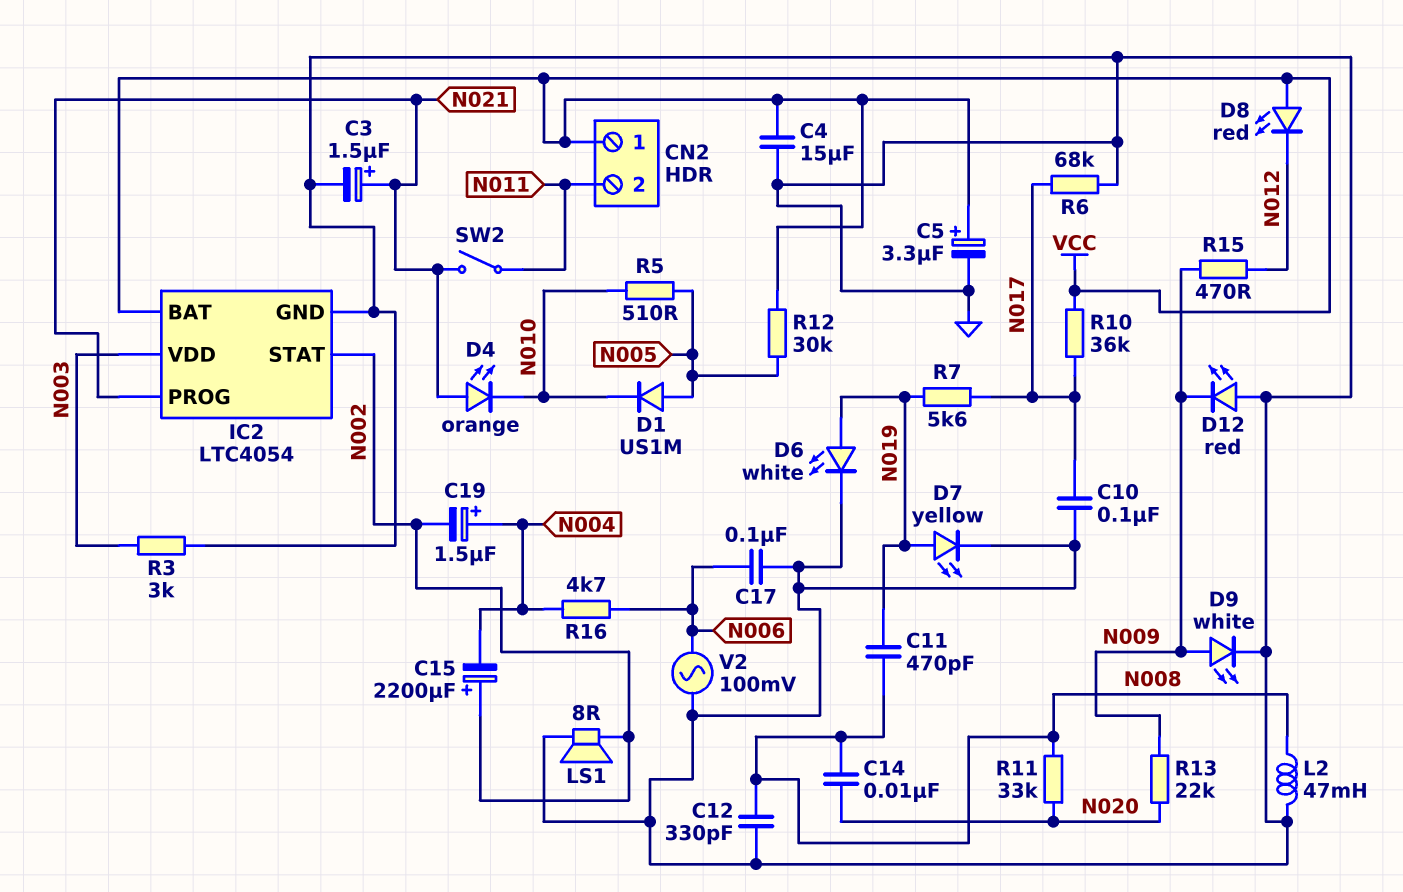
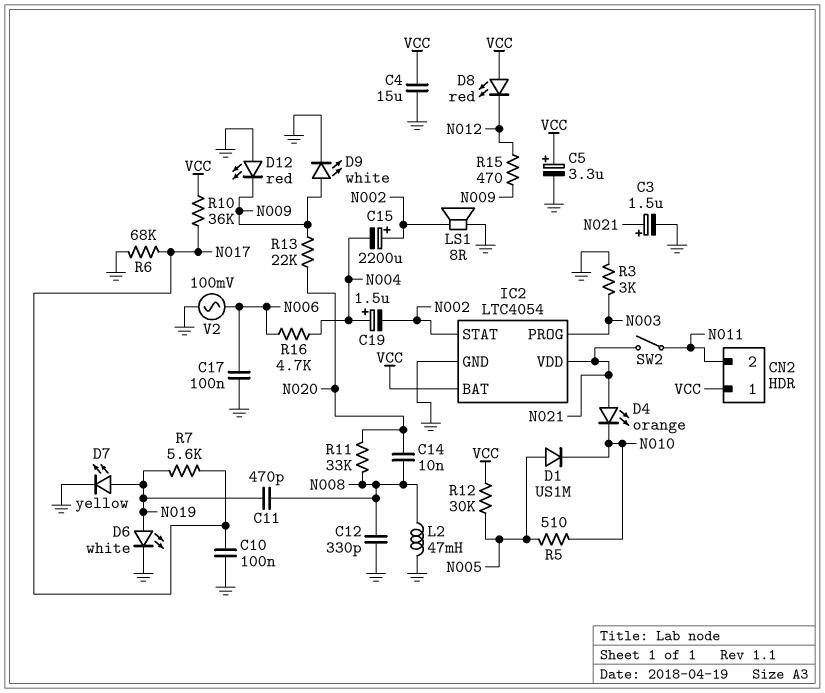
IC2 pin PROG: N021 -> N003
IC2 pin VDD: N003 -> N021

